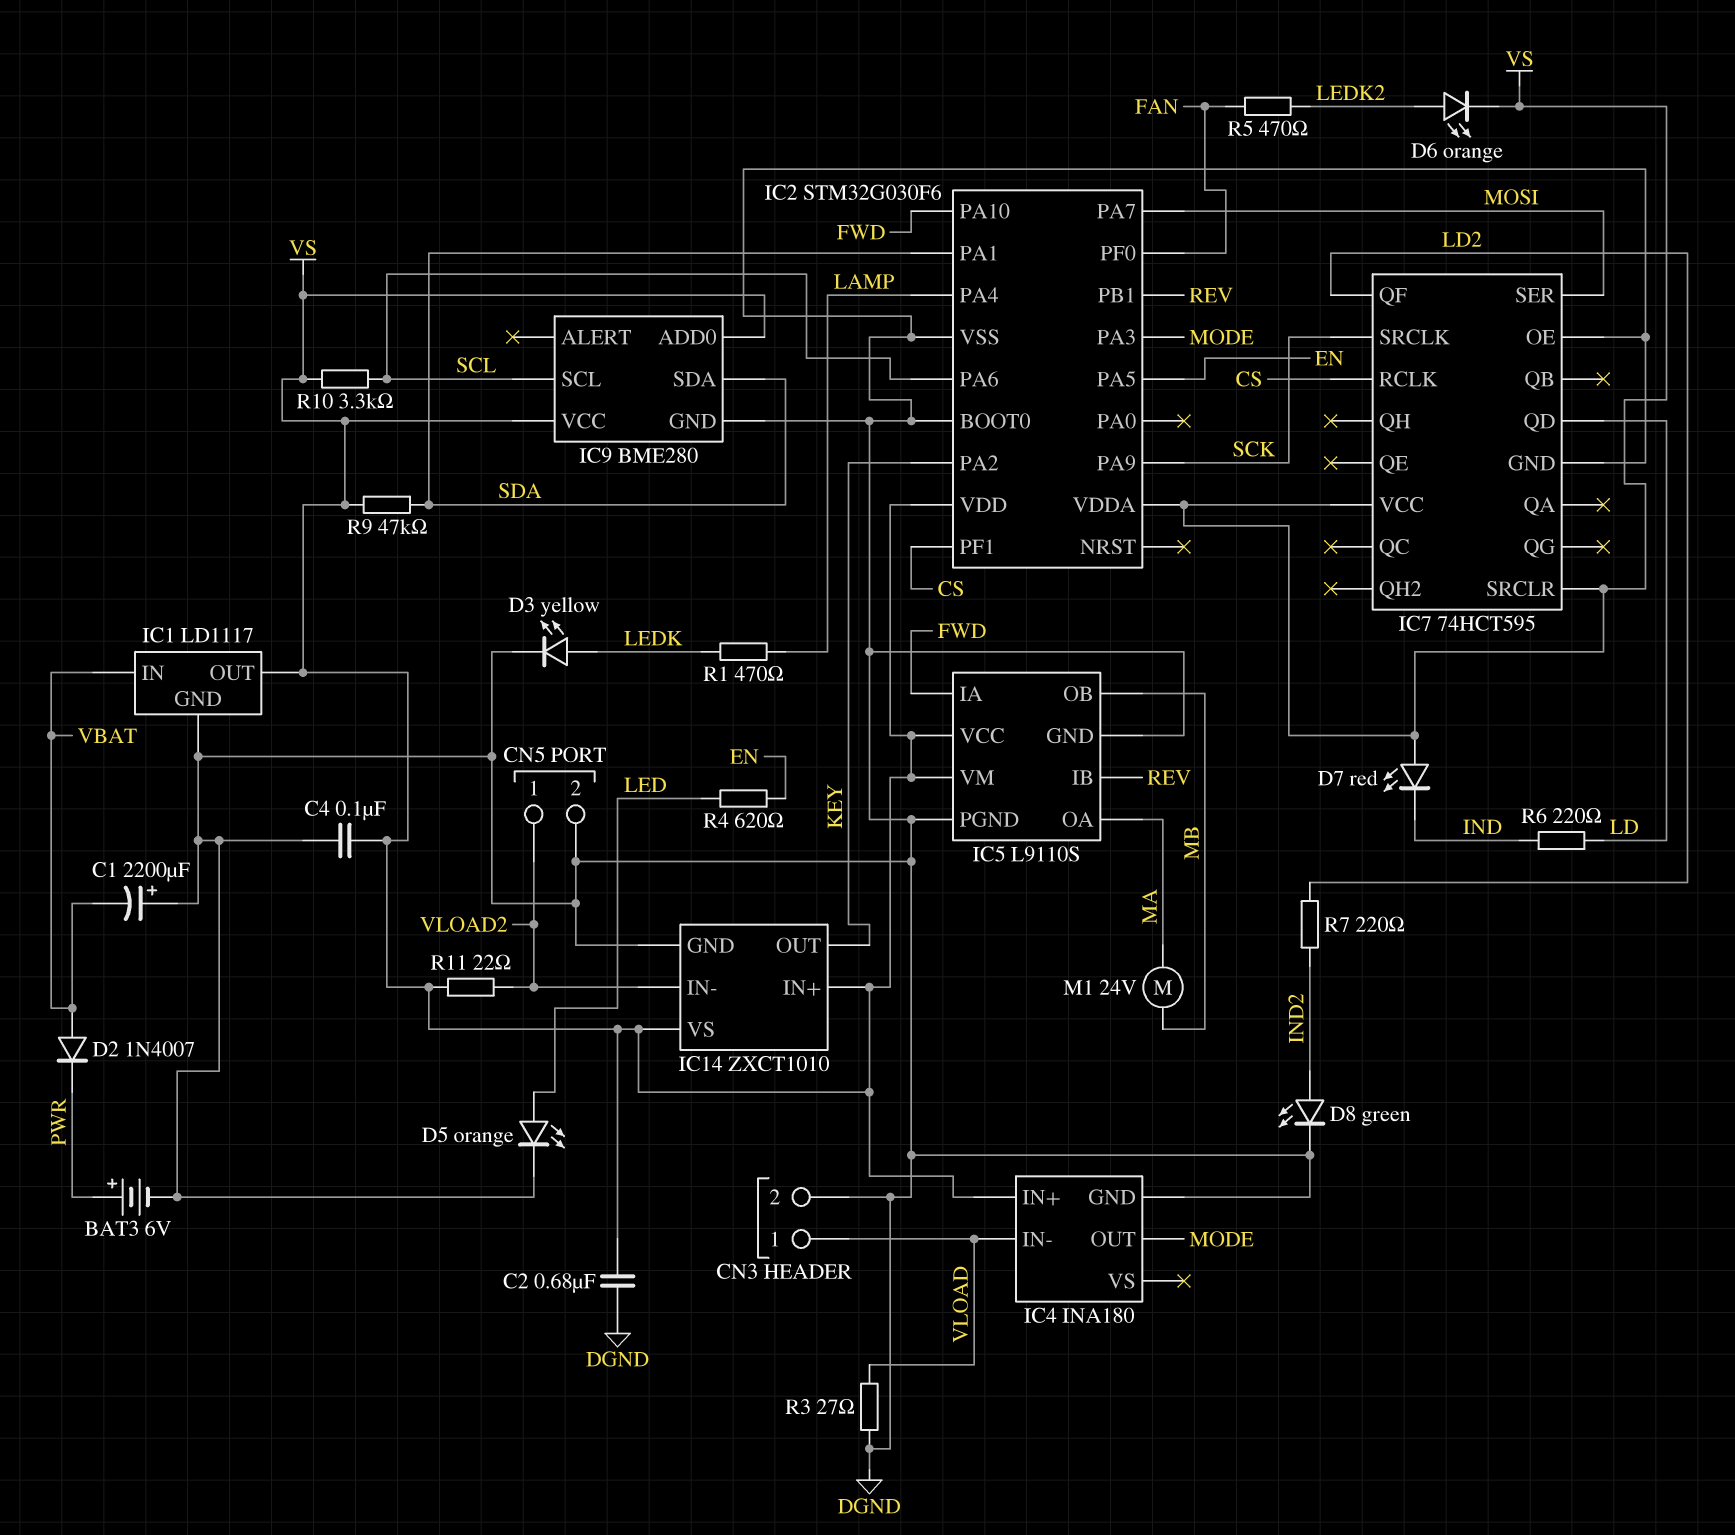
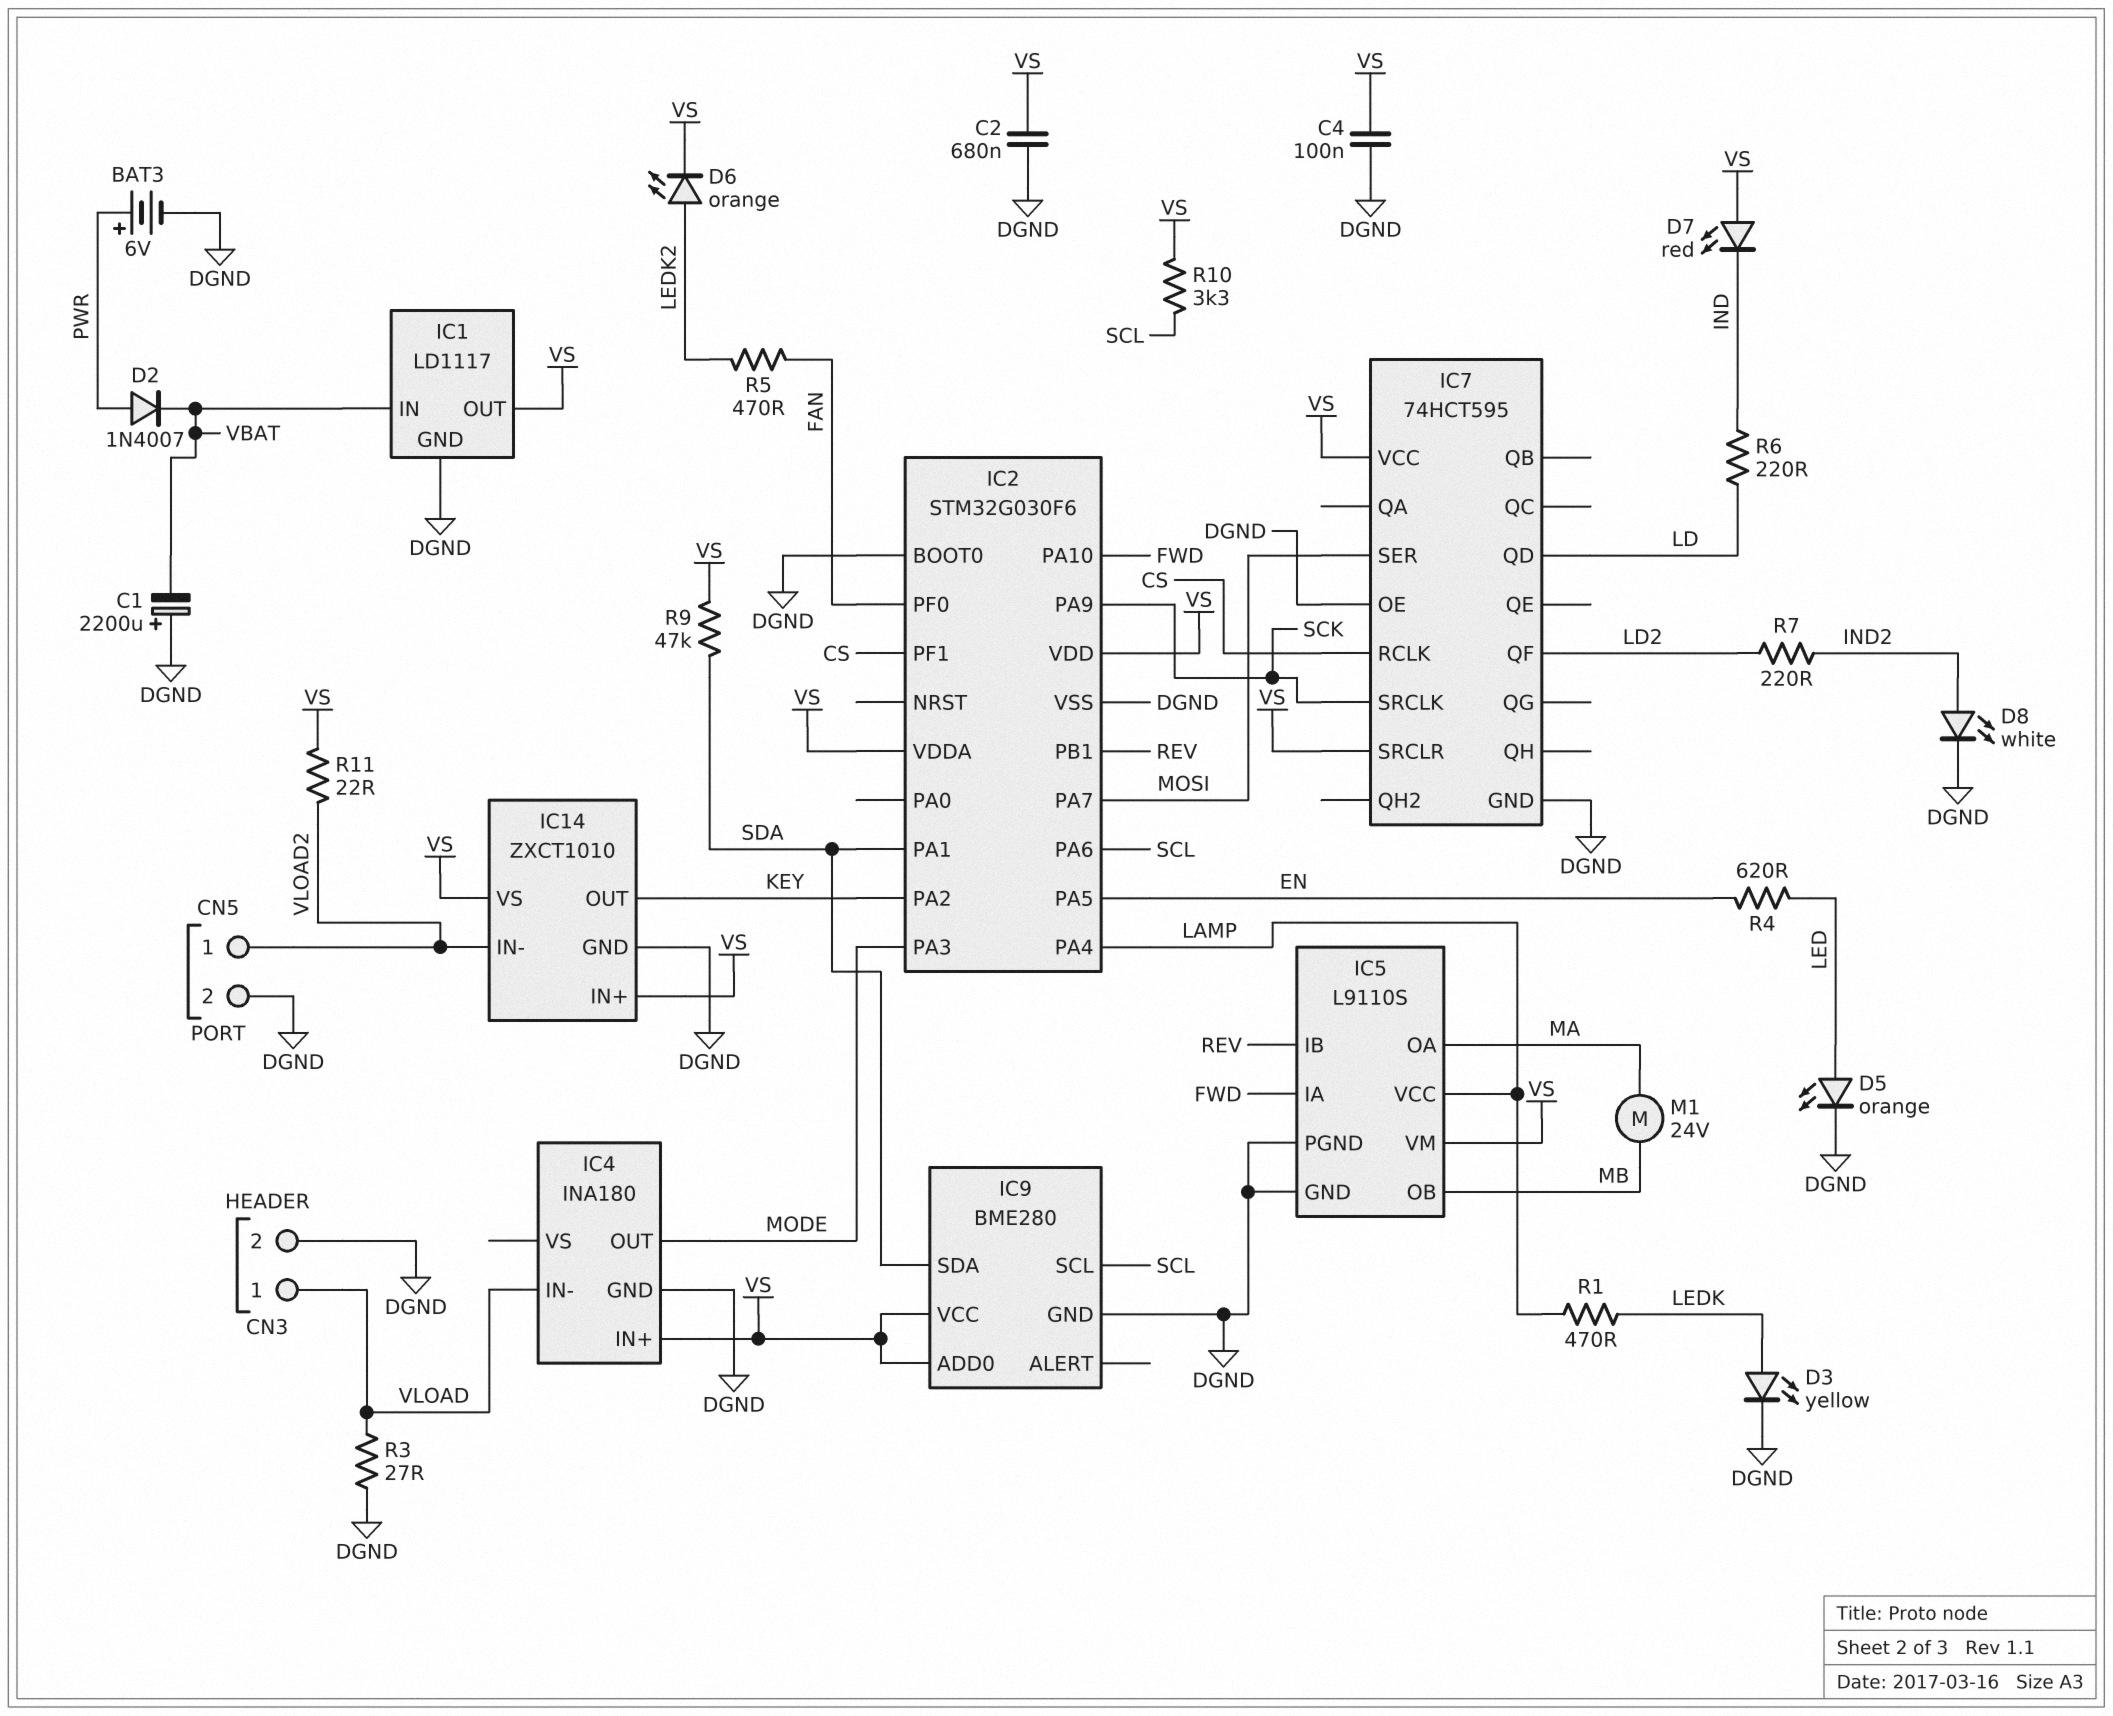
D2: diode 1N4007 (A VBAT, K PWR) -> diode 1N4007 (A PWR, K VBAT)
D8: LED green (A IND2, K DGND) -> LED white (A IND2, K DGND)
IC5 pin VCC: VS -> LAMP

